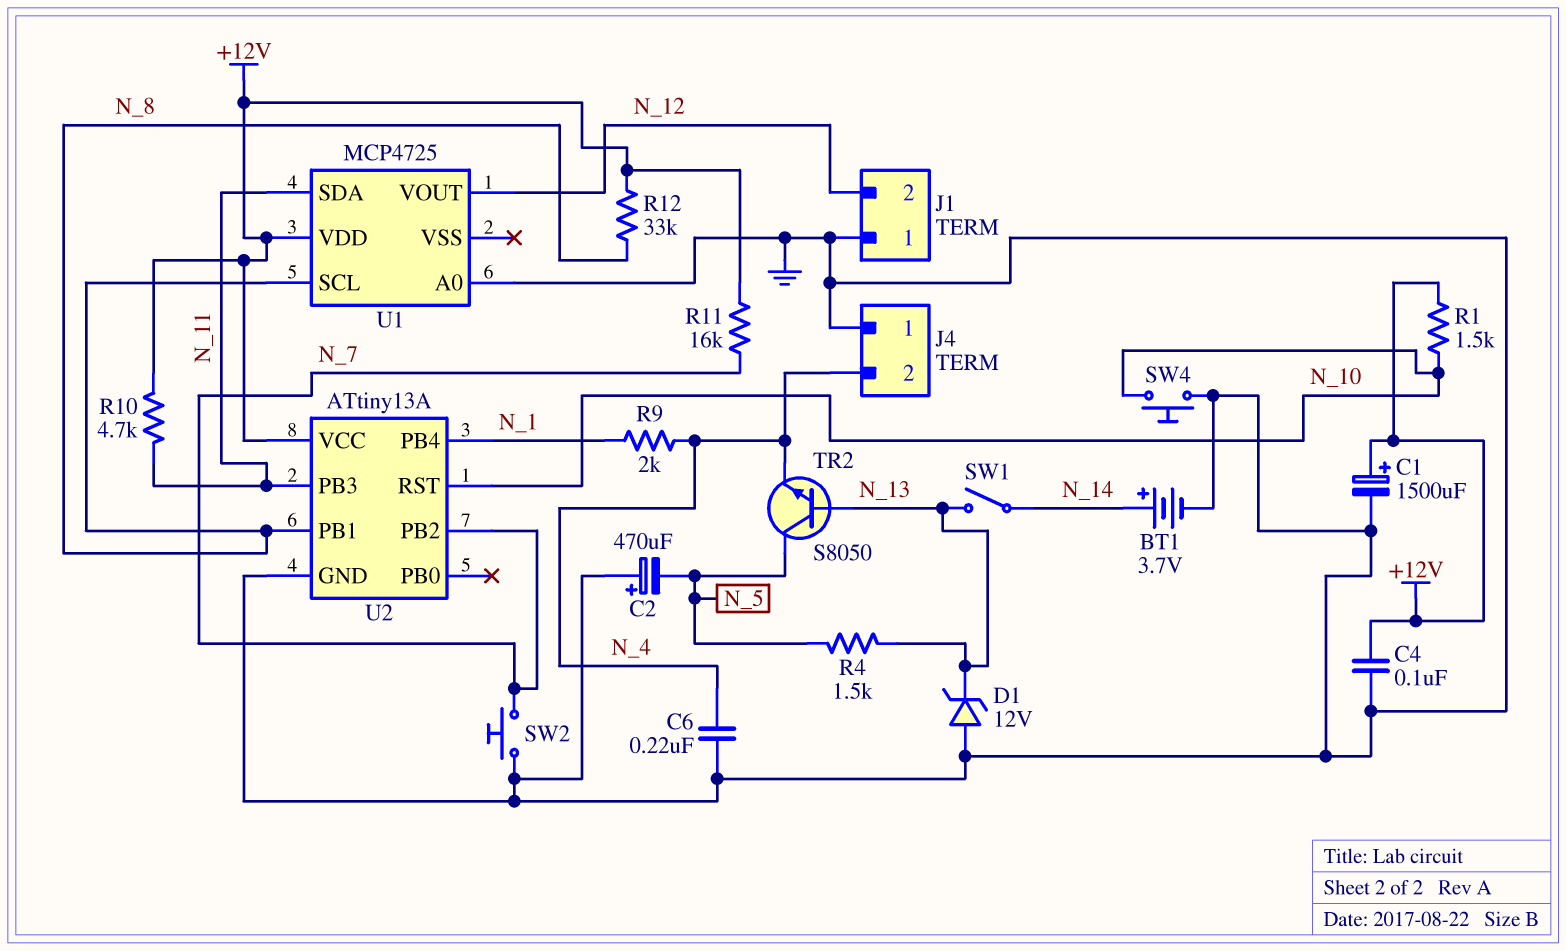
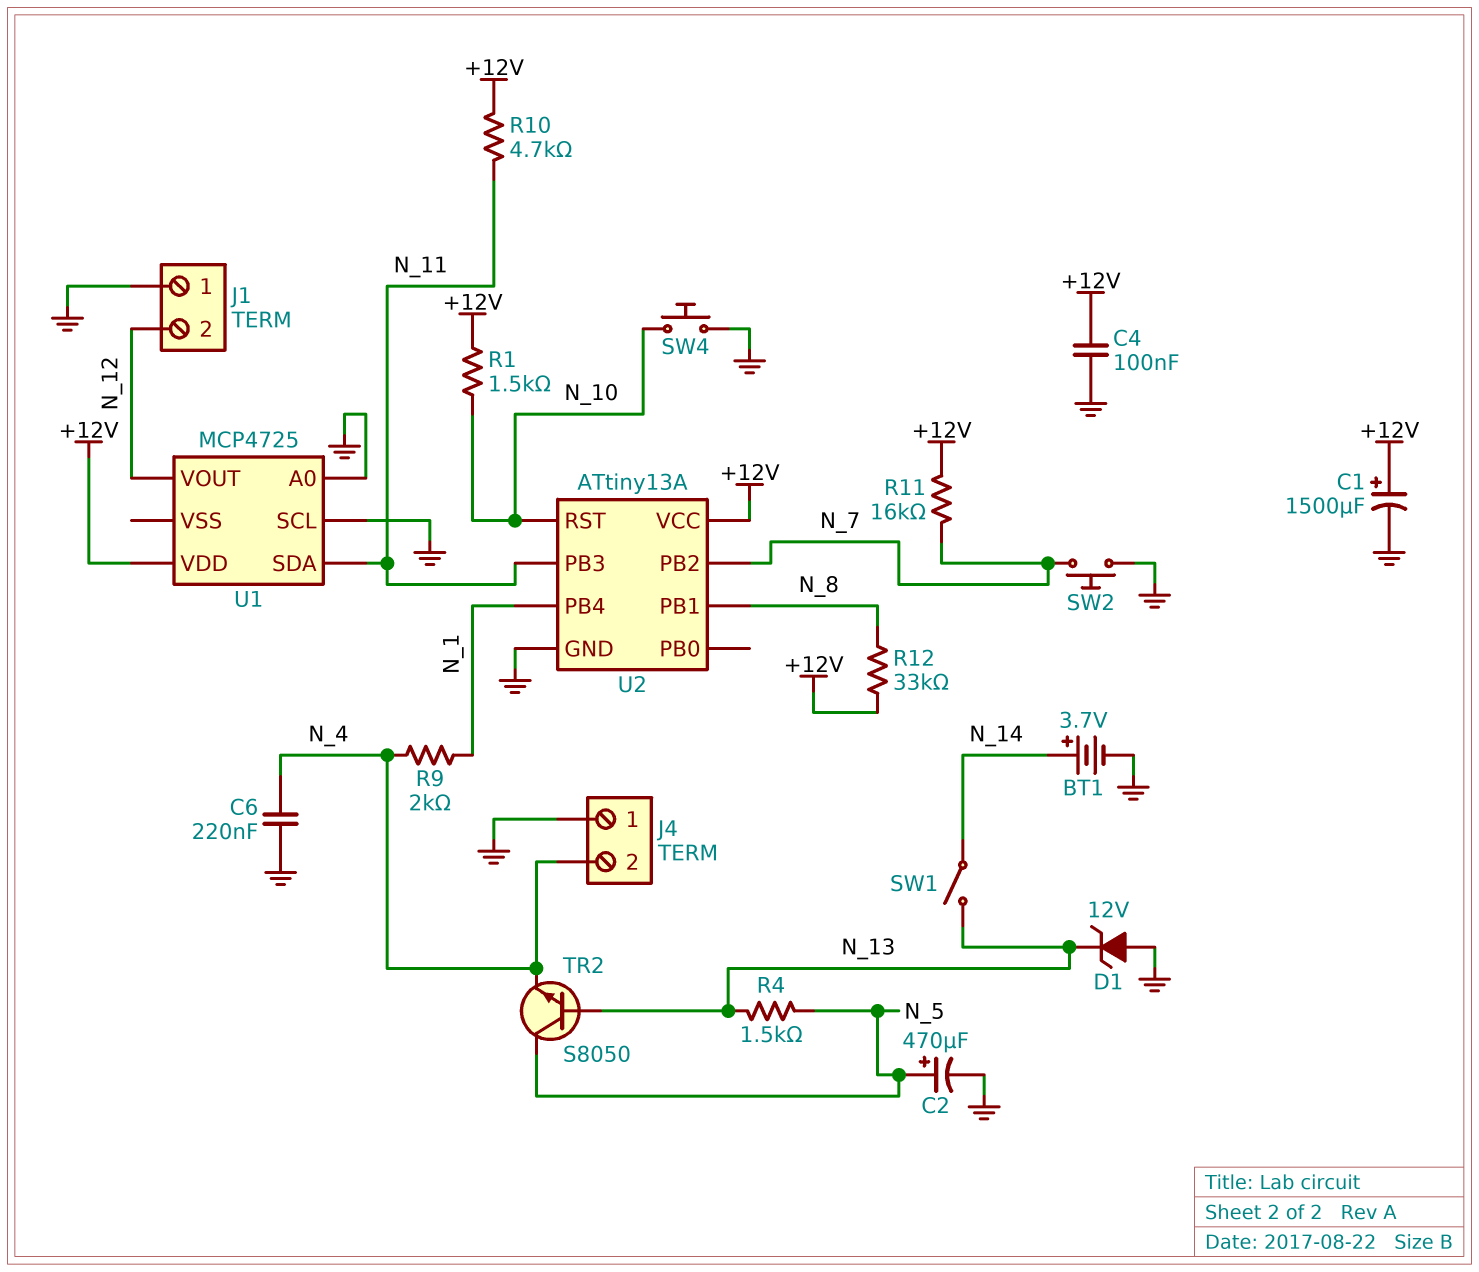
C2: 470uF (plus GND, minus N_5) -> 470uF (plus N_5, minus GND)
U1 pin SCL: N_8 -> GND

